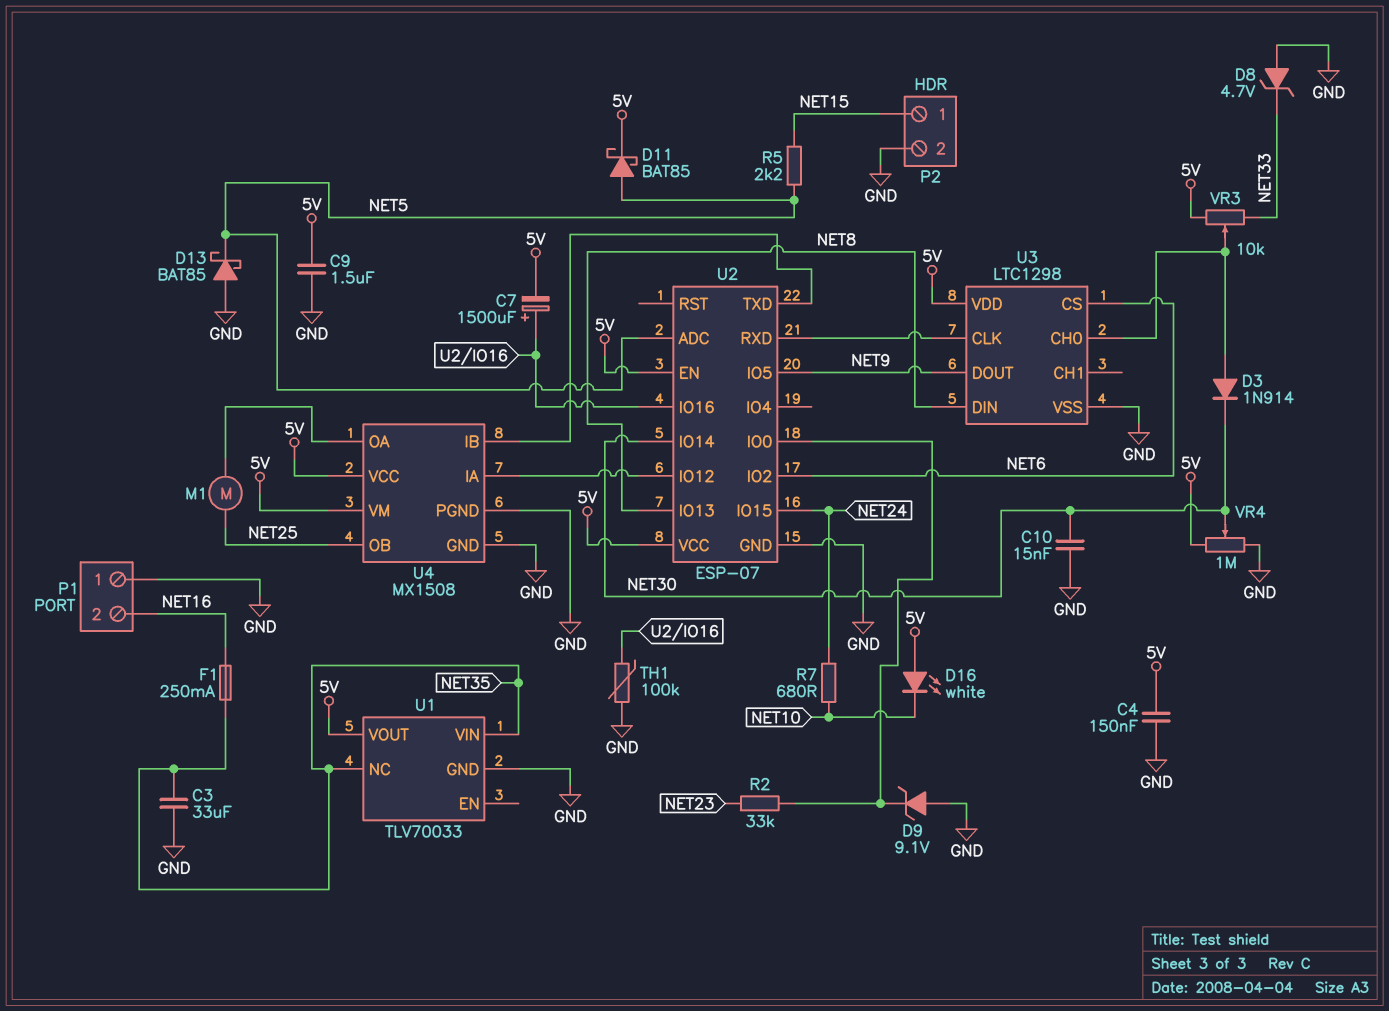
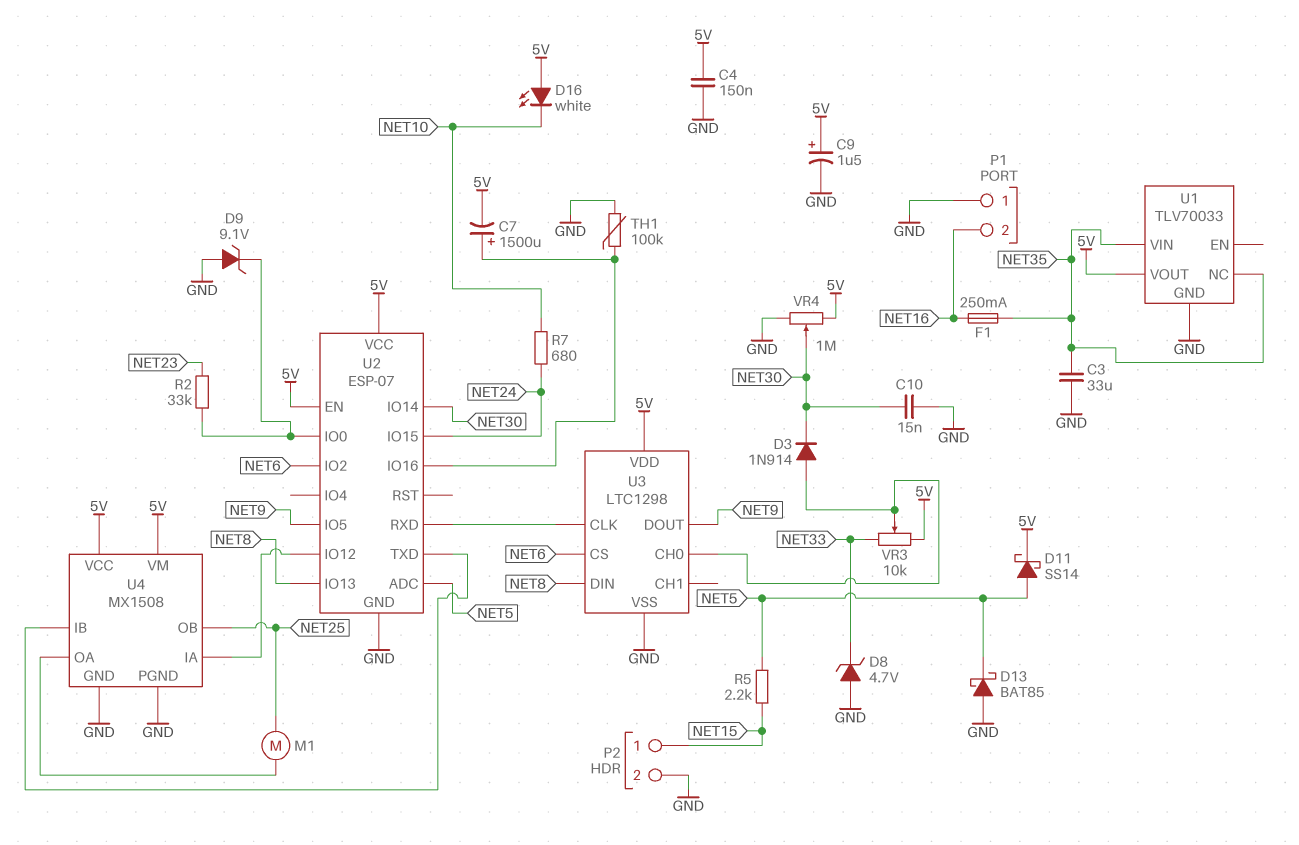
C9: 1.5uF (5V, GND) -> 1.5uF (plus 5V, minus GND)
D11: schottky BAT85 (A NET5, K 5V) -> schottky SS14 (A NET5, K 5V)

